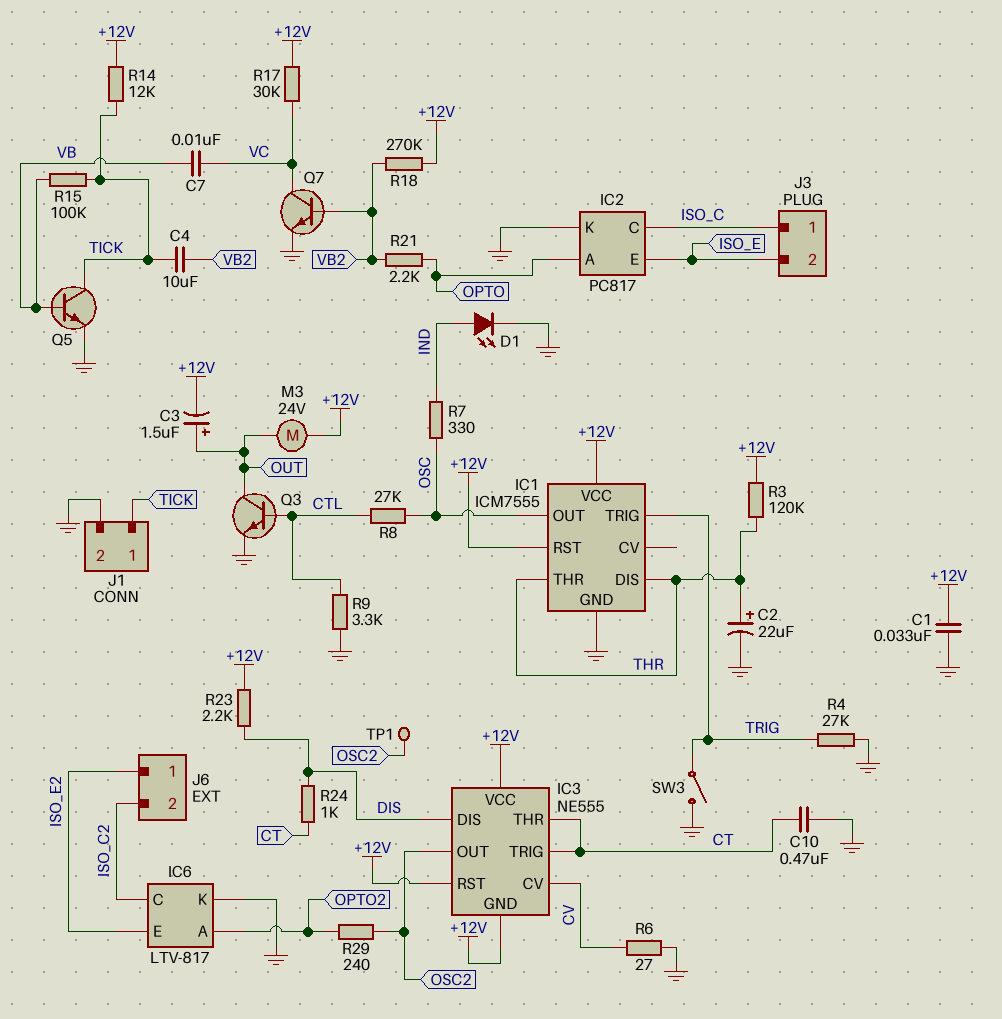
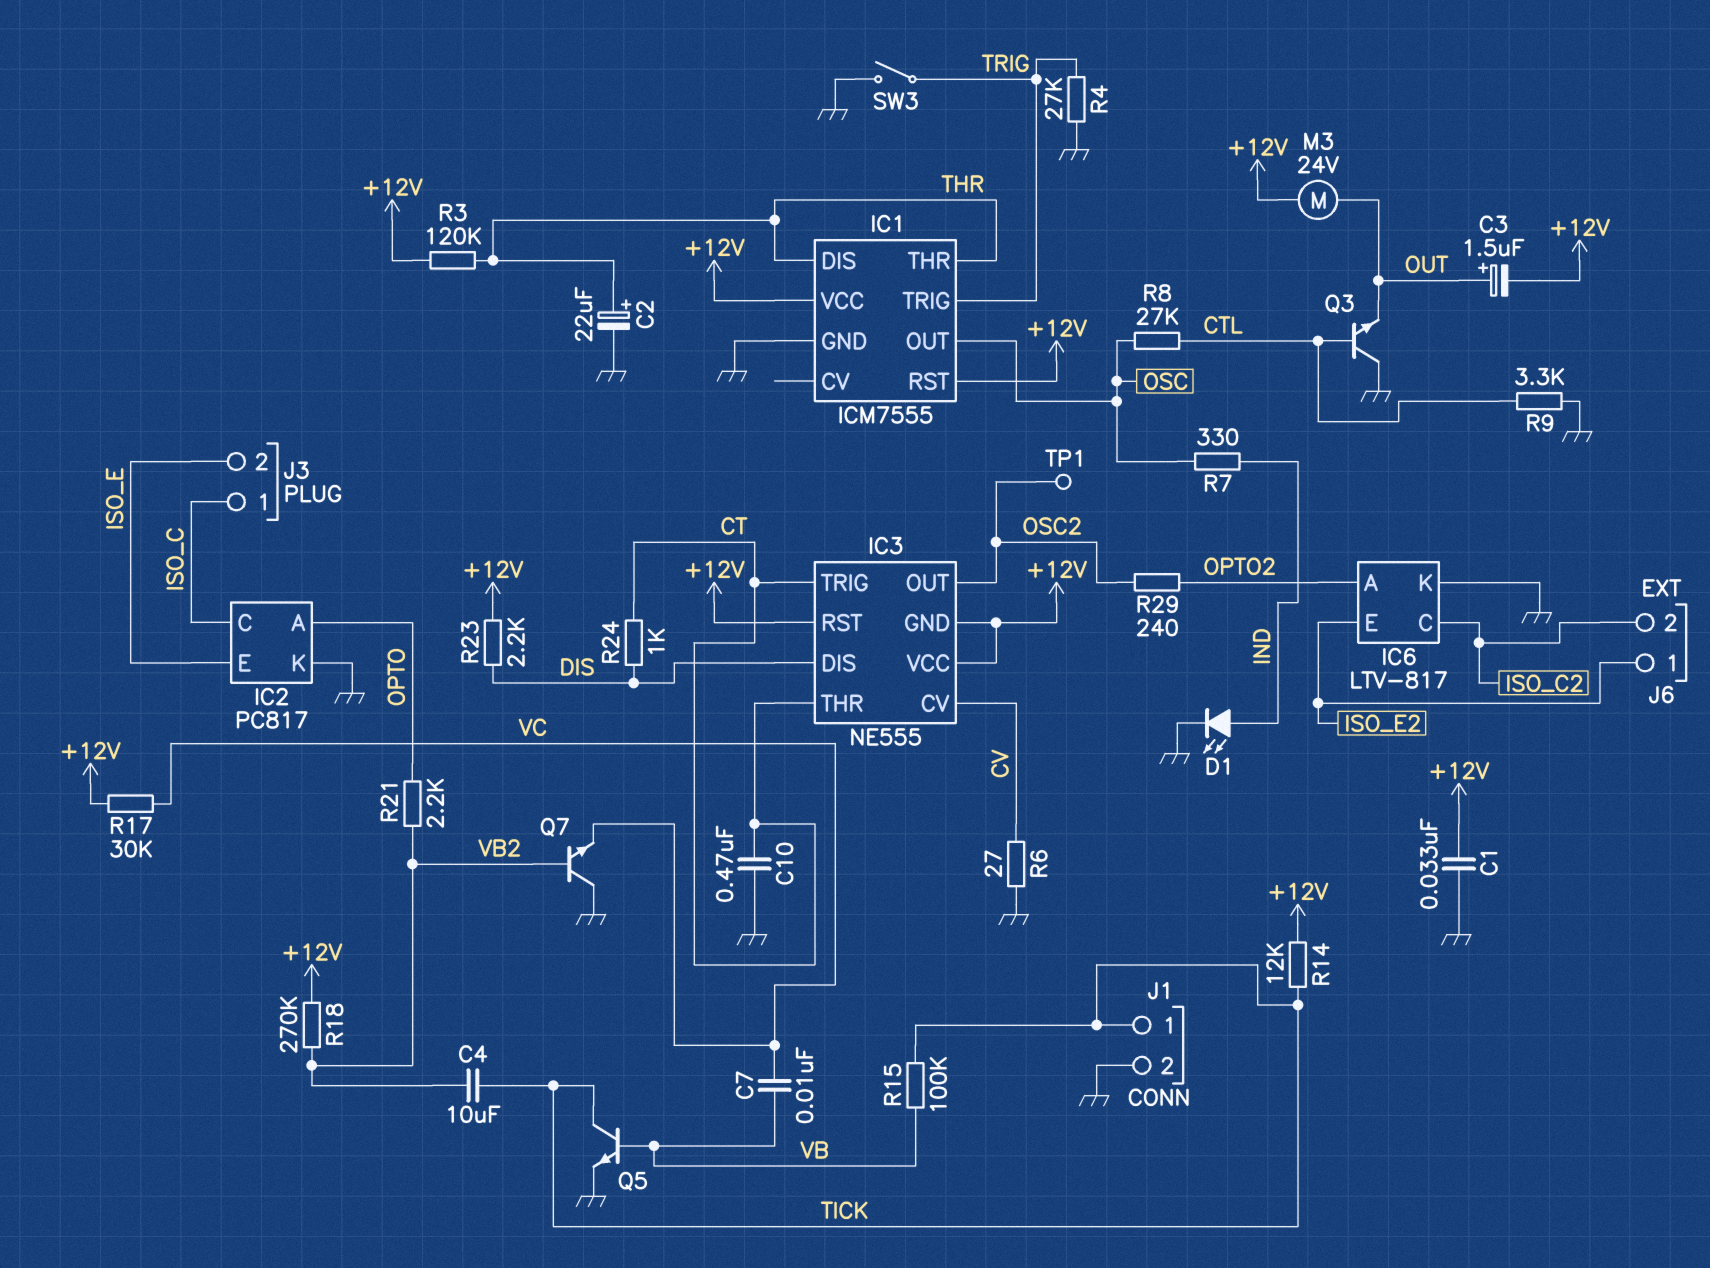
Q3: NPN (B CTL, C OUT, E GND) -> NPN (B CTL, C GND, E OUT)
Q7: NPN (B VB2, C VC, E GND) -> NPN (B VB2, C GND, E VC)

